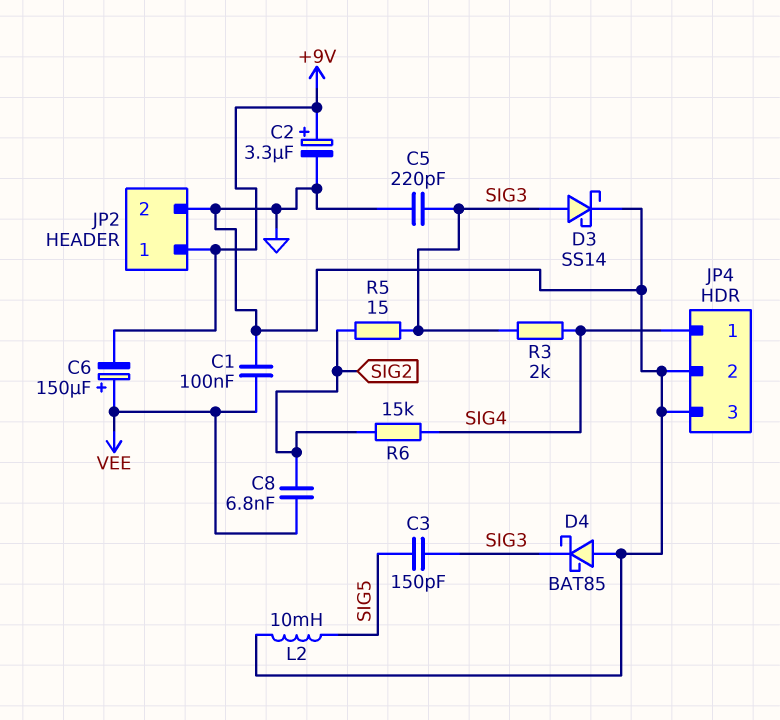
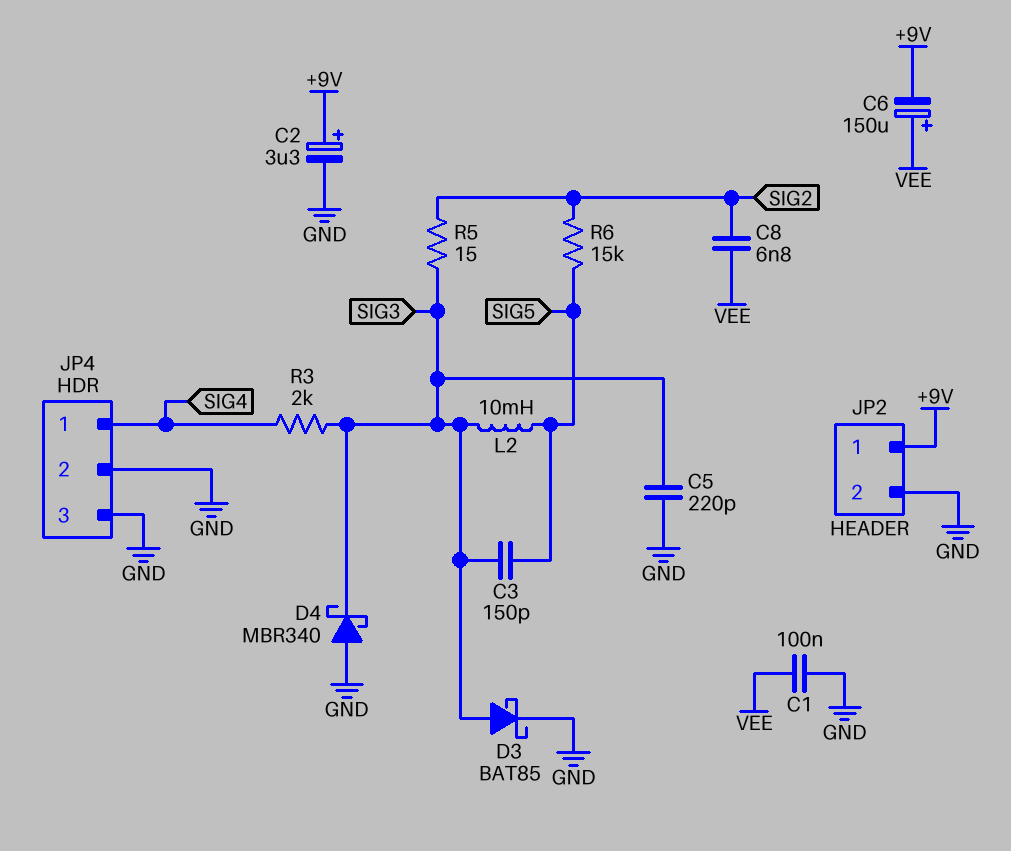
D3: schottky SS14 (A SIG3, K GND) -> schottky BAT85 (A SIG3, K GND)
D4: schottky BAT85 (A GND, K SIG3) -> schottky MBR340 (A GND, K SIG3)
L2: 10mH (GND, SIG5) -> 10mH (SIG3, SIG5)
R6: 15k (SIG2, SIG4) -> 15k (SIG2, SIG5)

